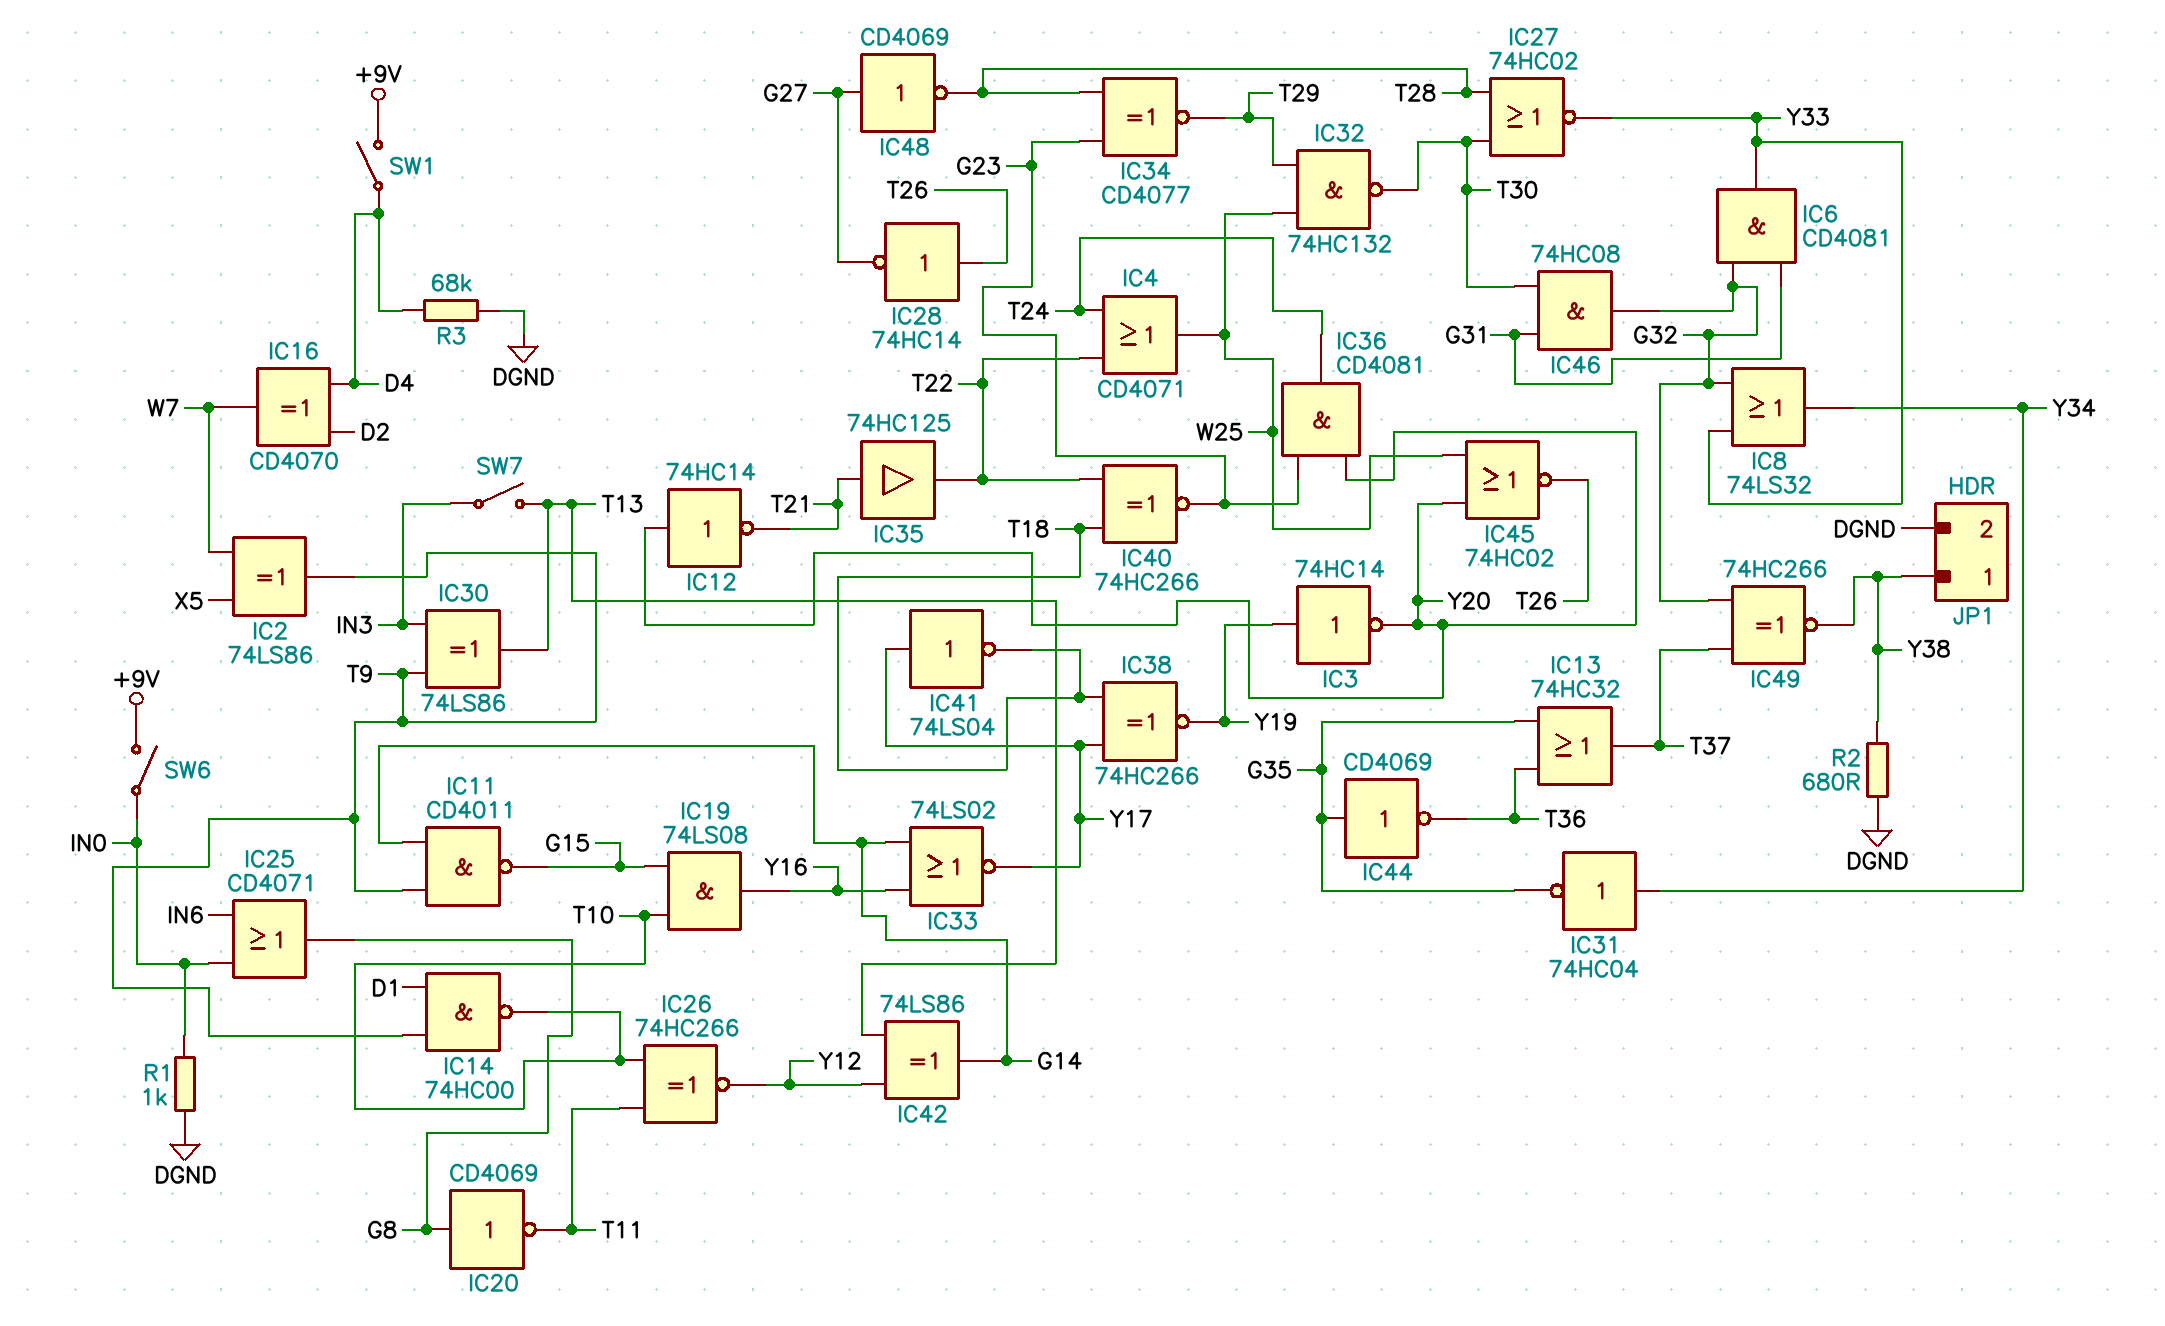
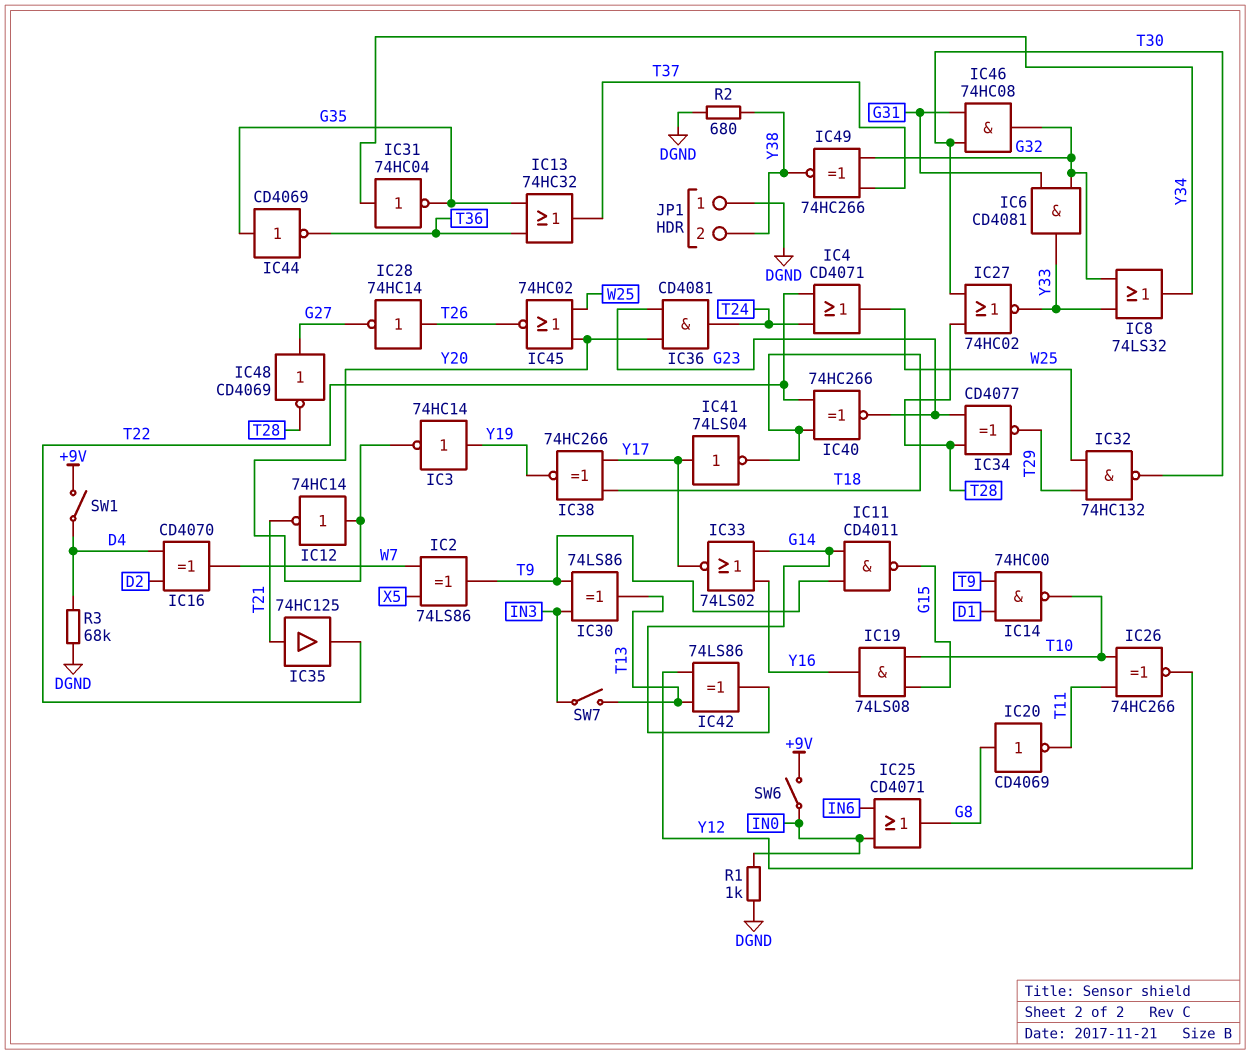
JP1 pin 1: Y38 -> DGND
JP1 pin 2: DGND -> Y38

